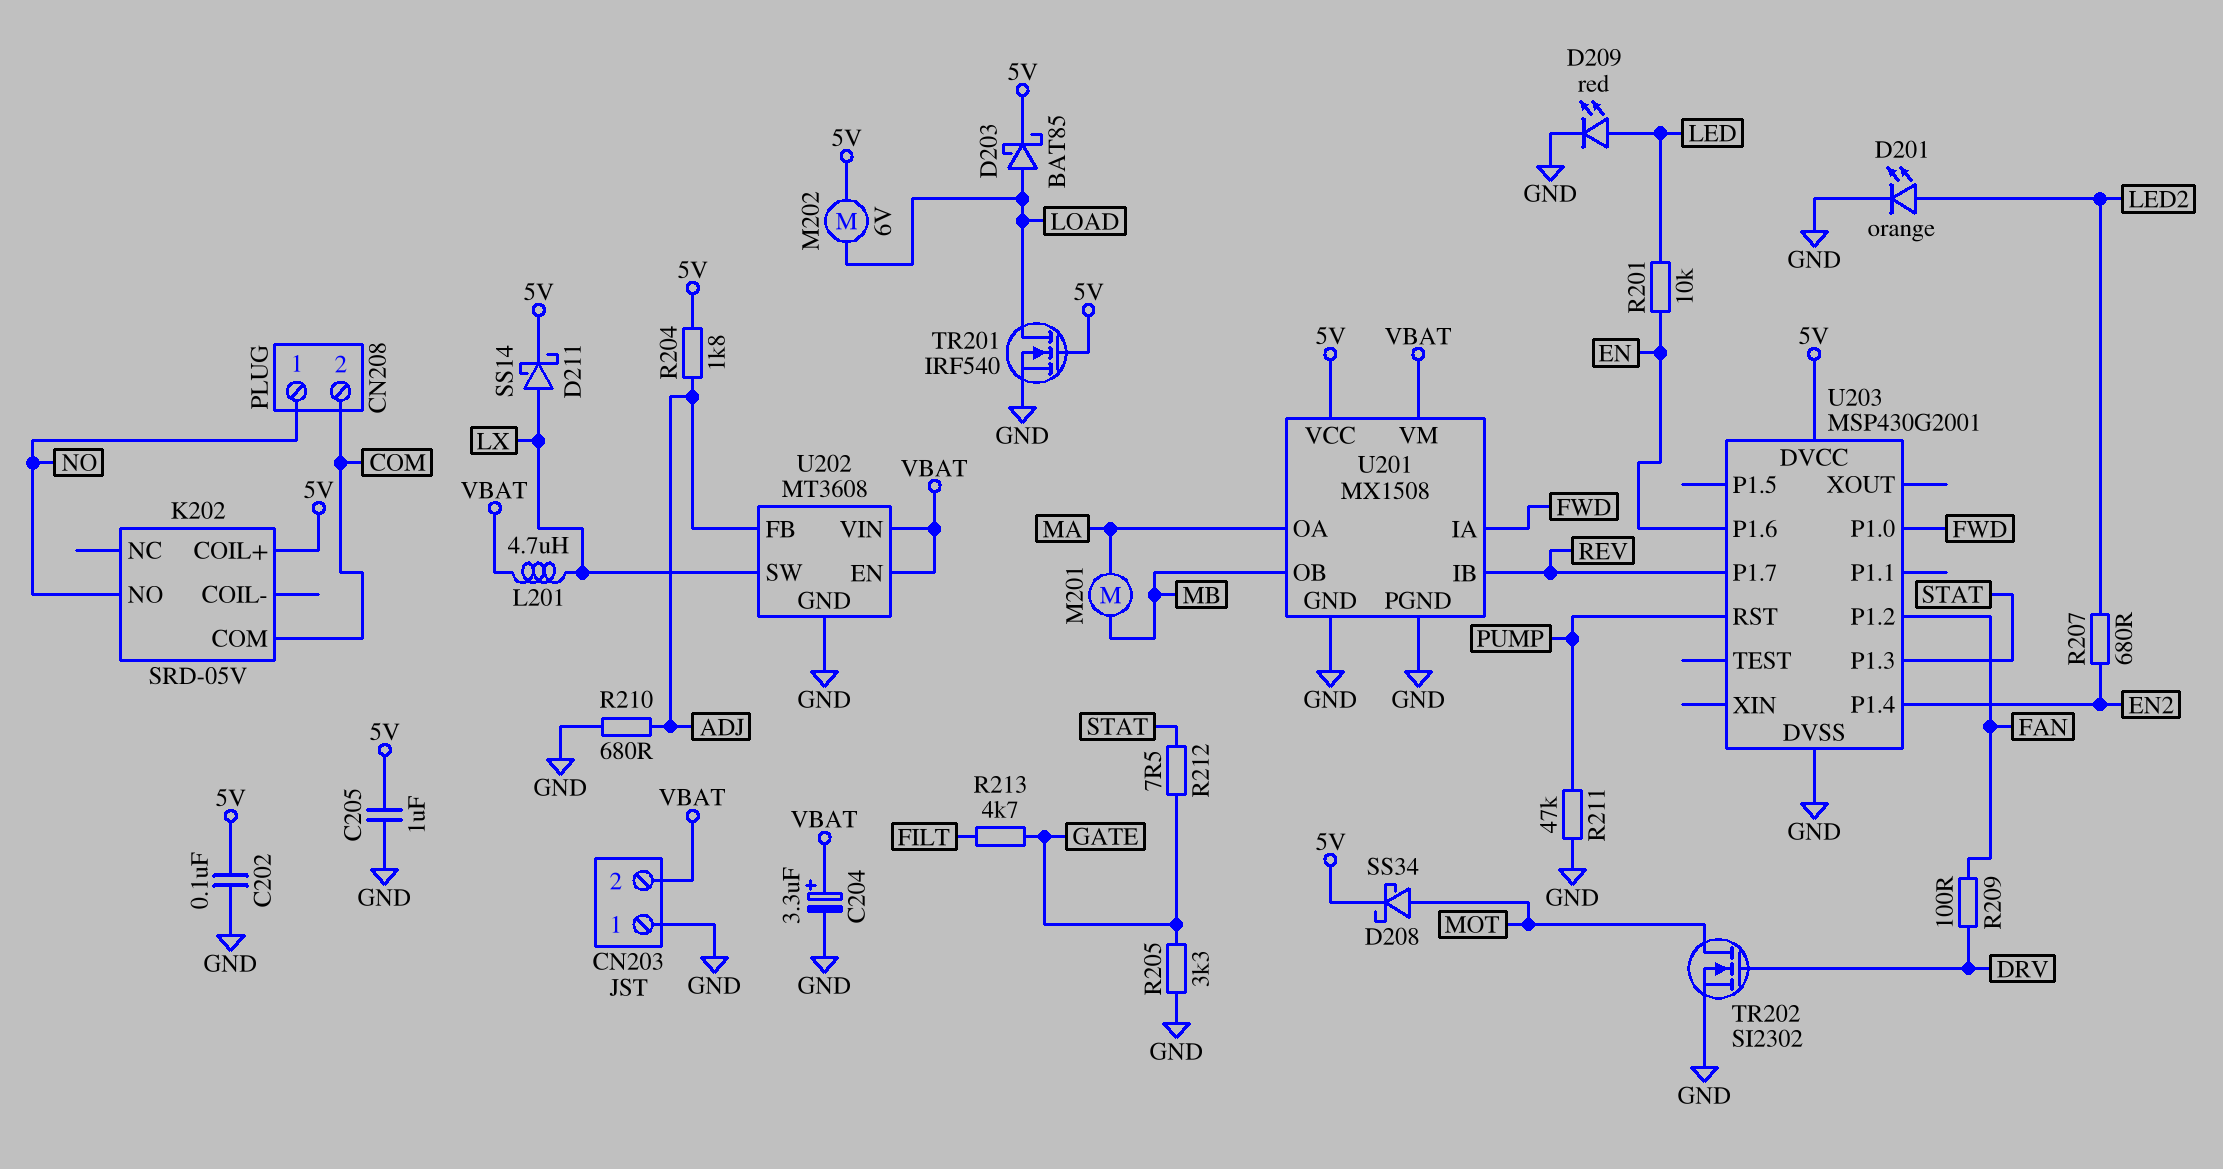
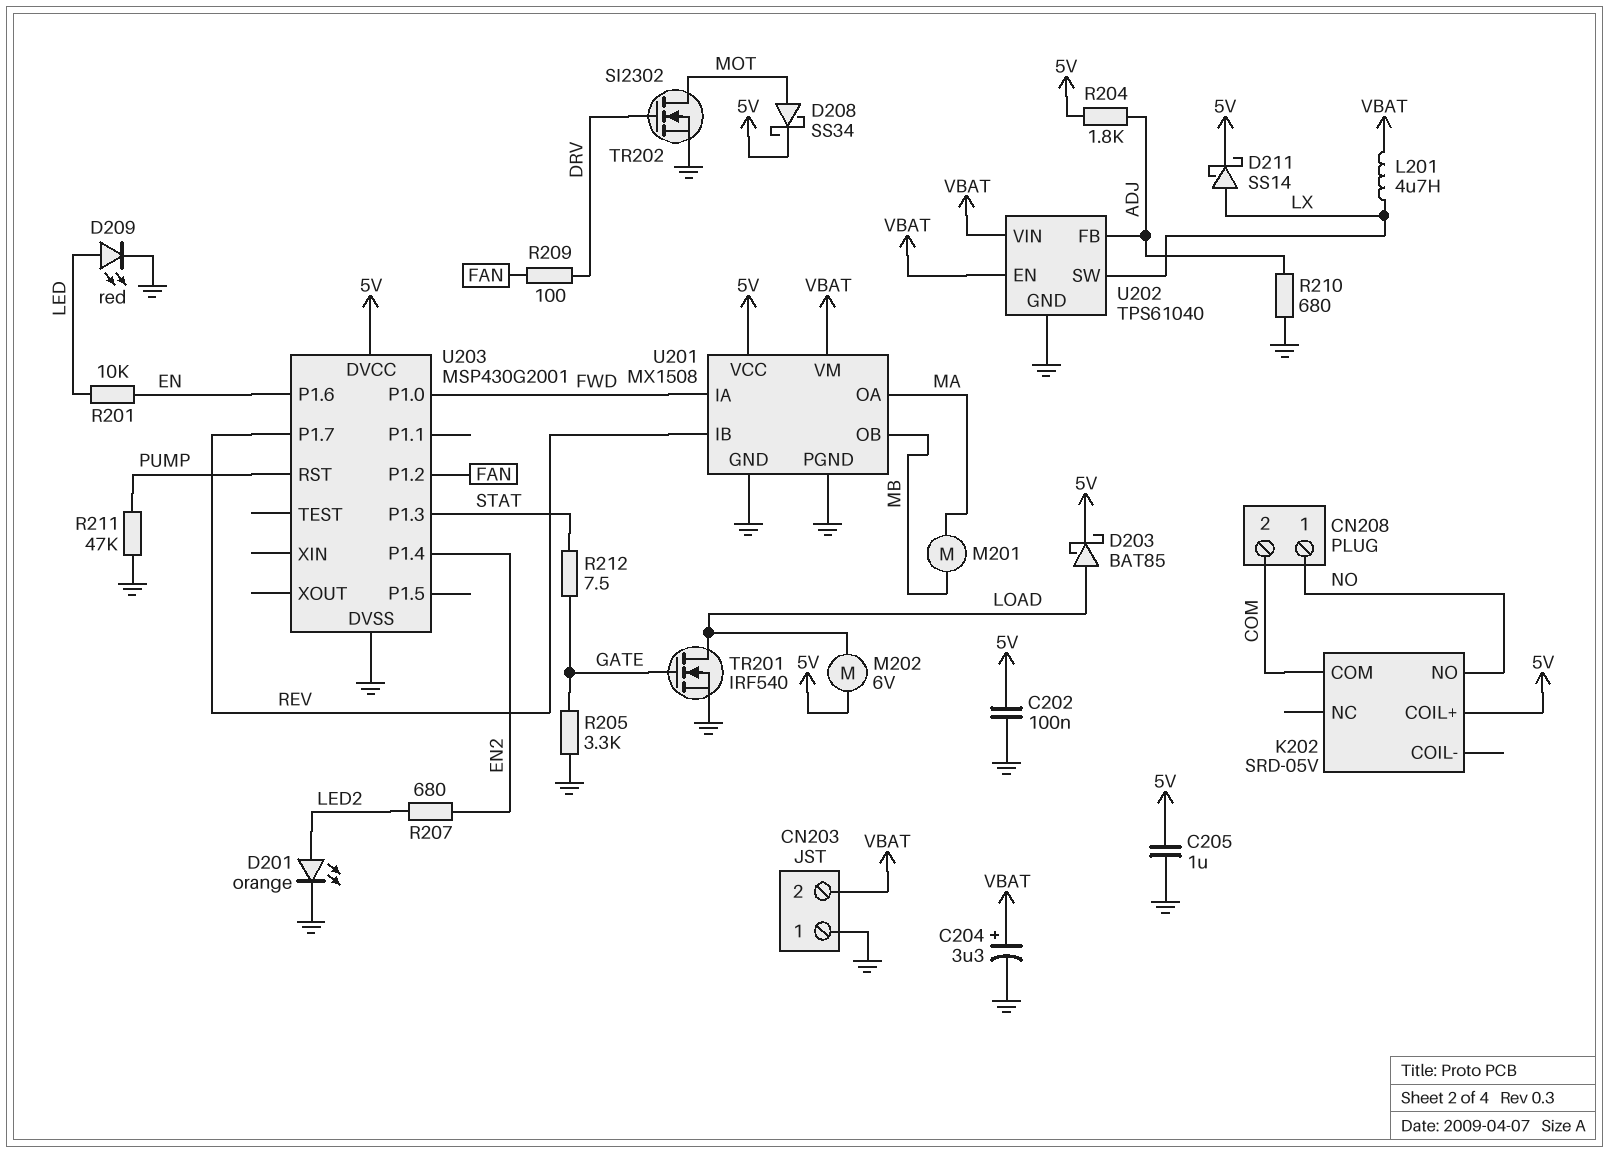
R213: 4.7k (FILT, GATE) -> none
TR201: NMOS IRF540 (G 5V, D LOAD, S GND) -> NMOS IRF540 (G GATE, D LOAD, S GND)
U202: MT3608 -> TPS61040

